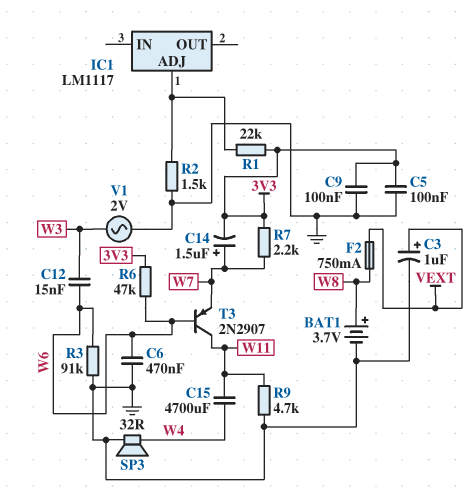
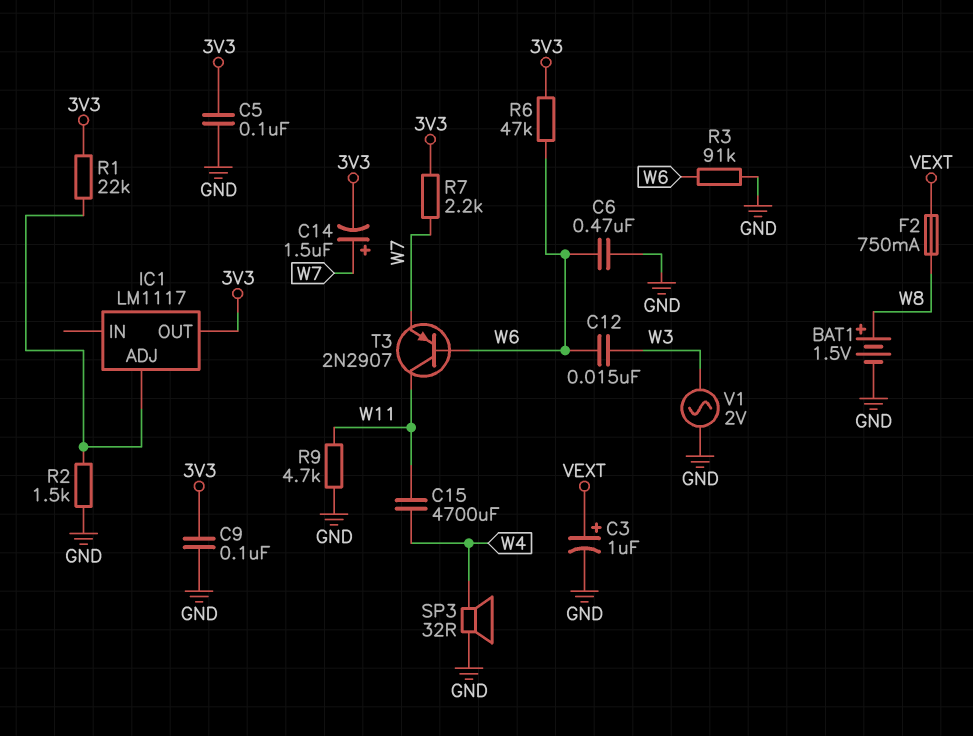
BAT1: 3.7V (plus W8, minus GND) -> 1.5V (plus W8, minus GND)
IC1 pin OUT: none -> 3V3

